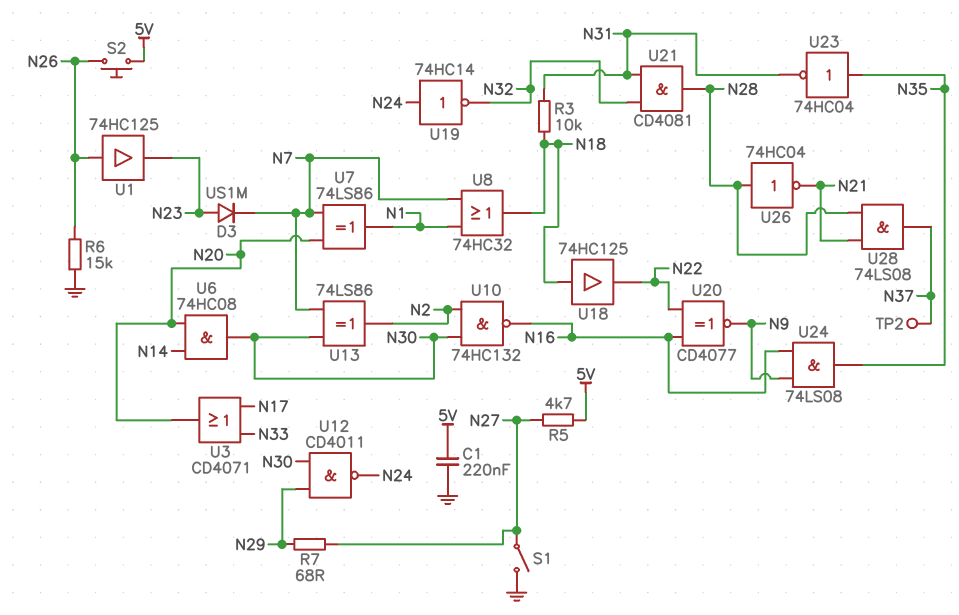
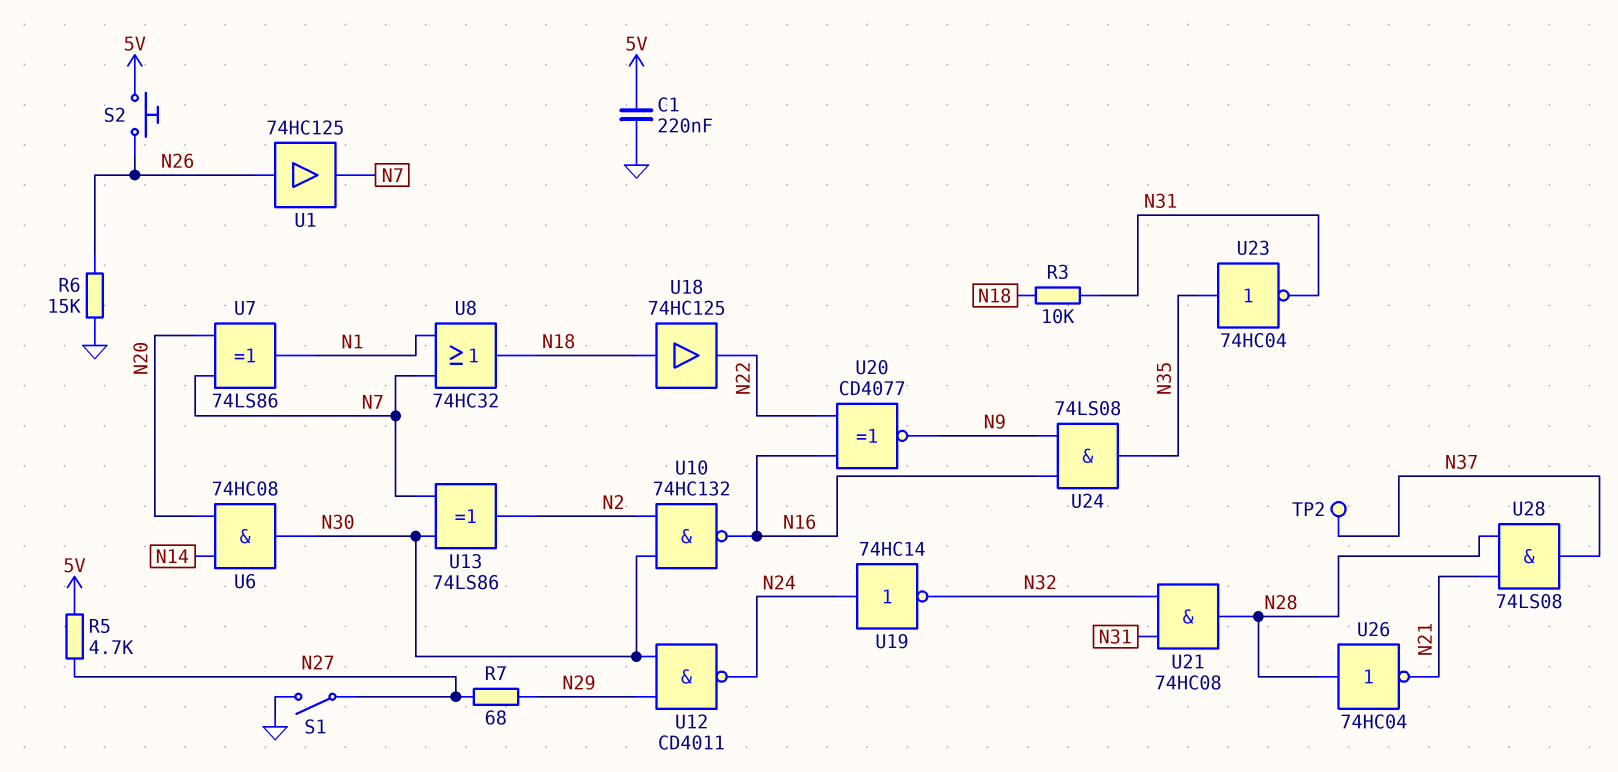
D3: diode US1M (A N23, K N7) -> none
U1: buffer 74HC125 (in N26, out N23) -> buffer 74HC125 (in N26, out N7)
U3: OR CD4071 (in N17, in N33, out N20) -> none
U21: AND CD4081 (in N31, in N32, out N28) -> AND 74HC08 (in N31, in N32, out N28)

